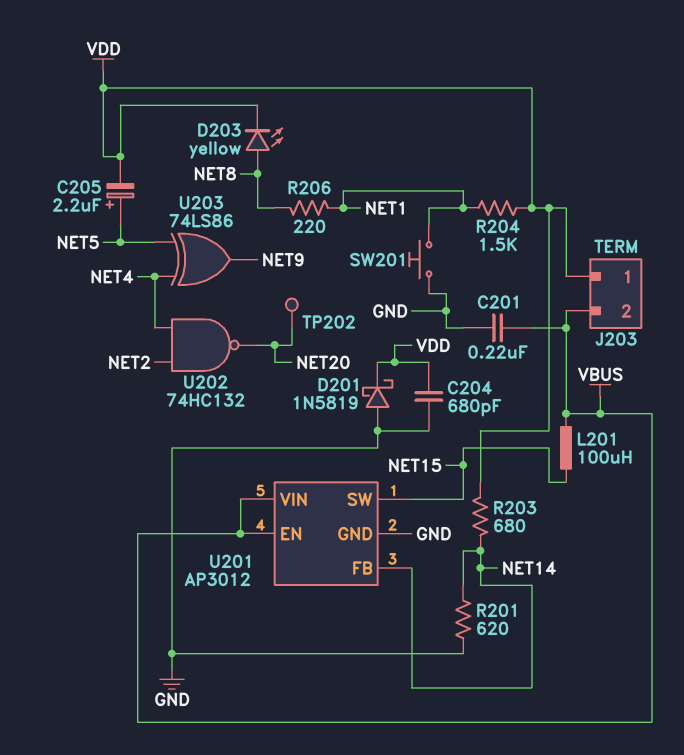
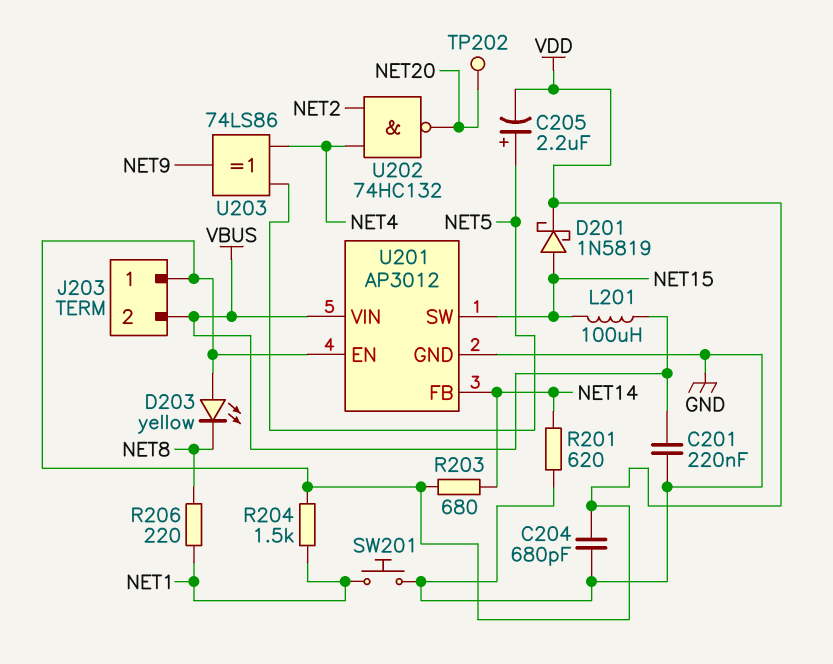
D201: schottky 1N5819 (A GND, K VDD) -> schottky 1N5819 (A NET15, K VDD)
D203: LED yellow (A NET8, K VDD) -> LED yellow (A VDD, K NET8)
U201 pin EN: VBUS -> VDD

